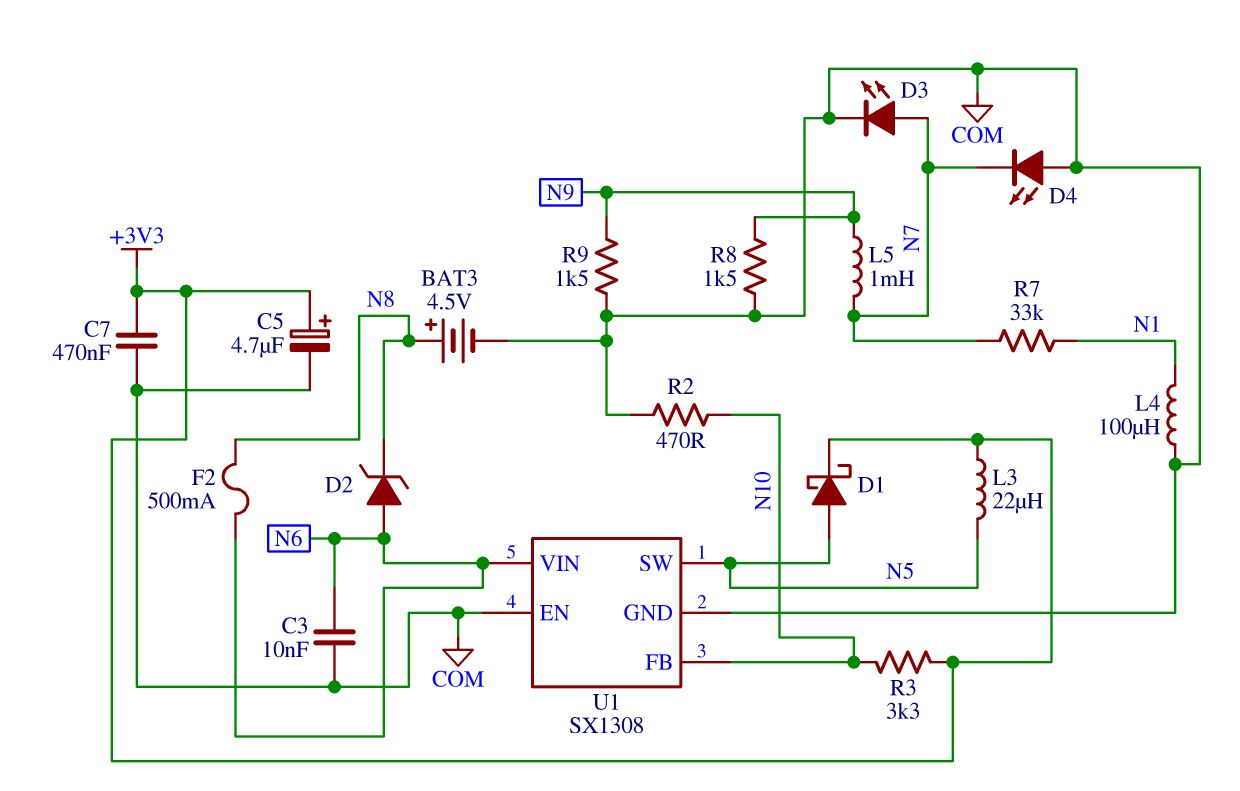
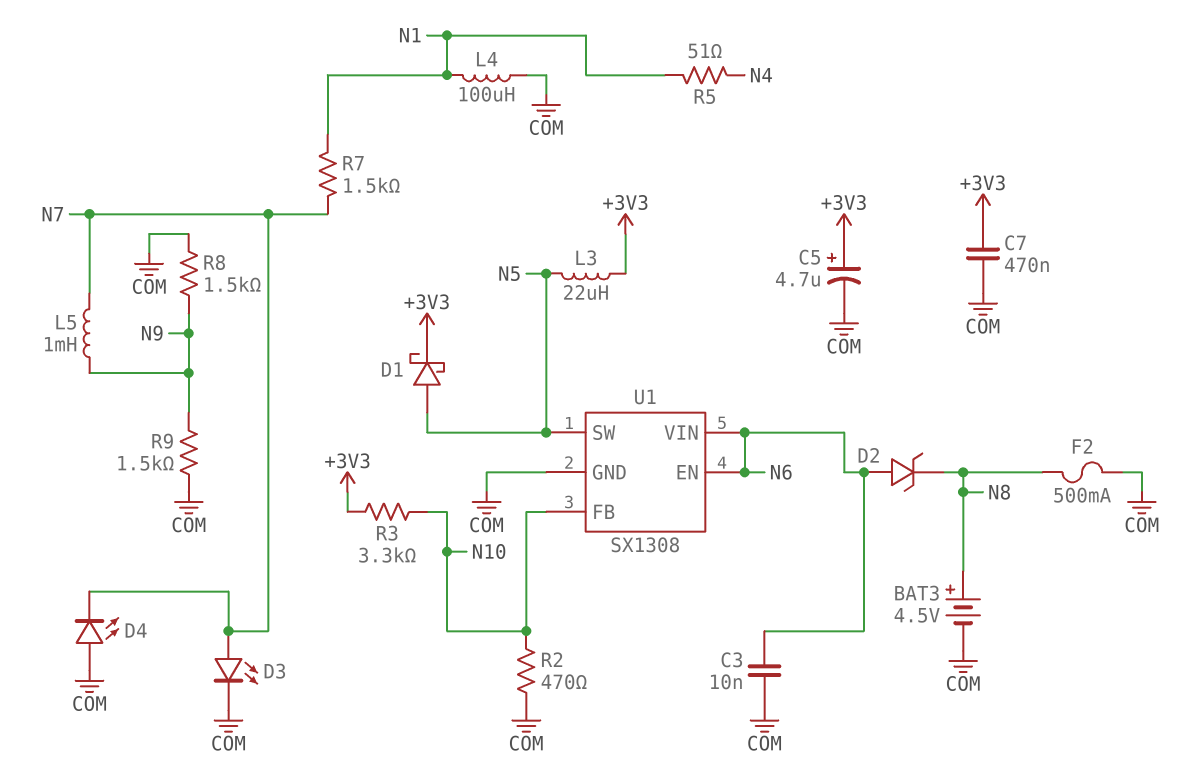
F2: 500mA (N6, N8) -> 500mA (COM, N8)
R5: none -> 51 (N1, N4)
R7: 33k (N1, N7) -> 1.5k (N1, N7)
U1 pin EN: COM -> N6

